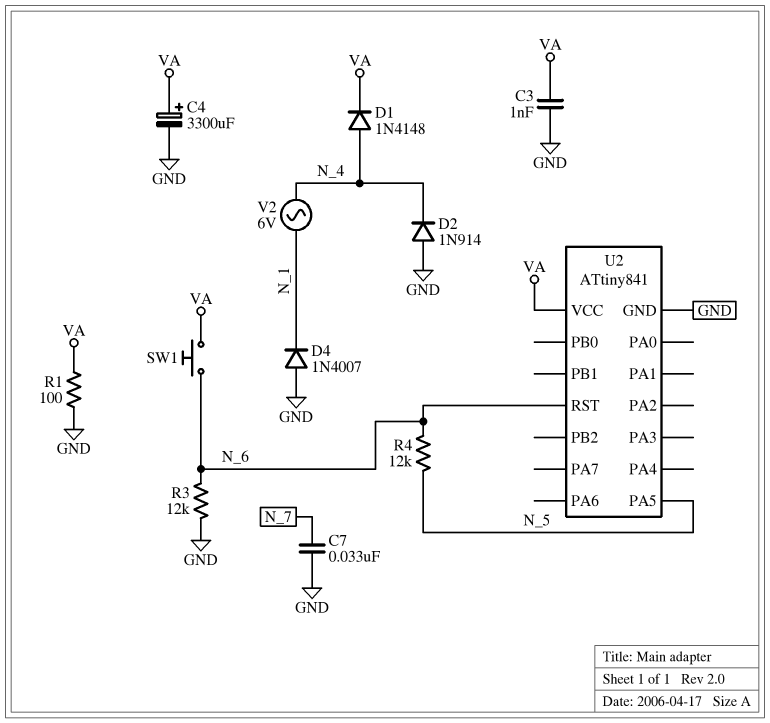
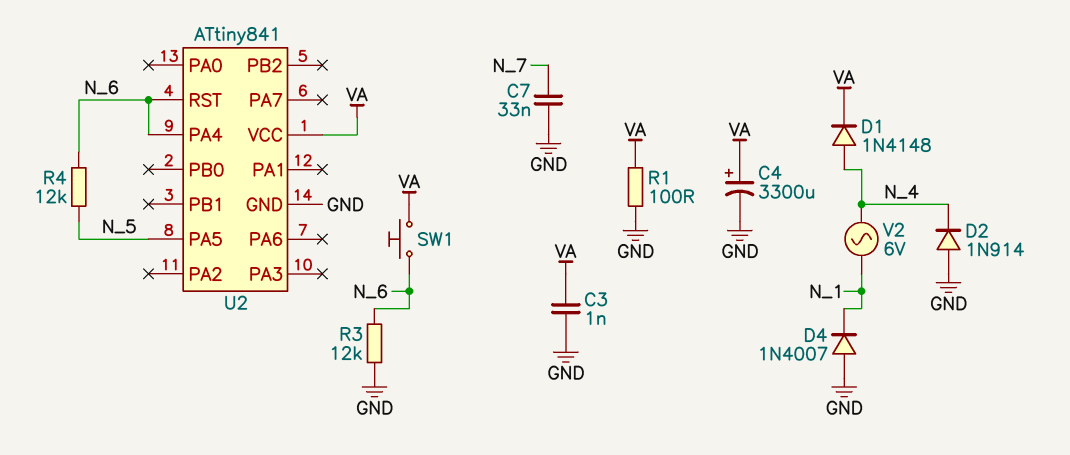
U2 pin PA4: none -> N_6

